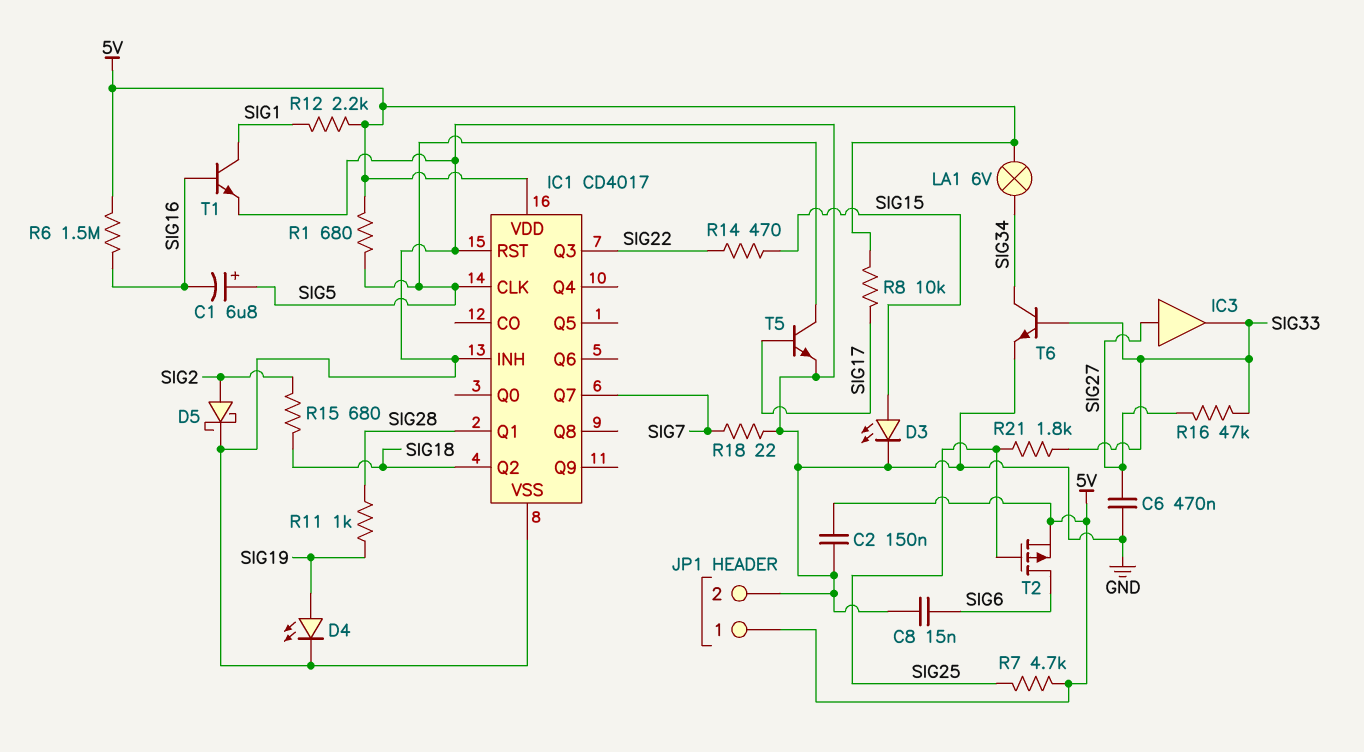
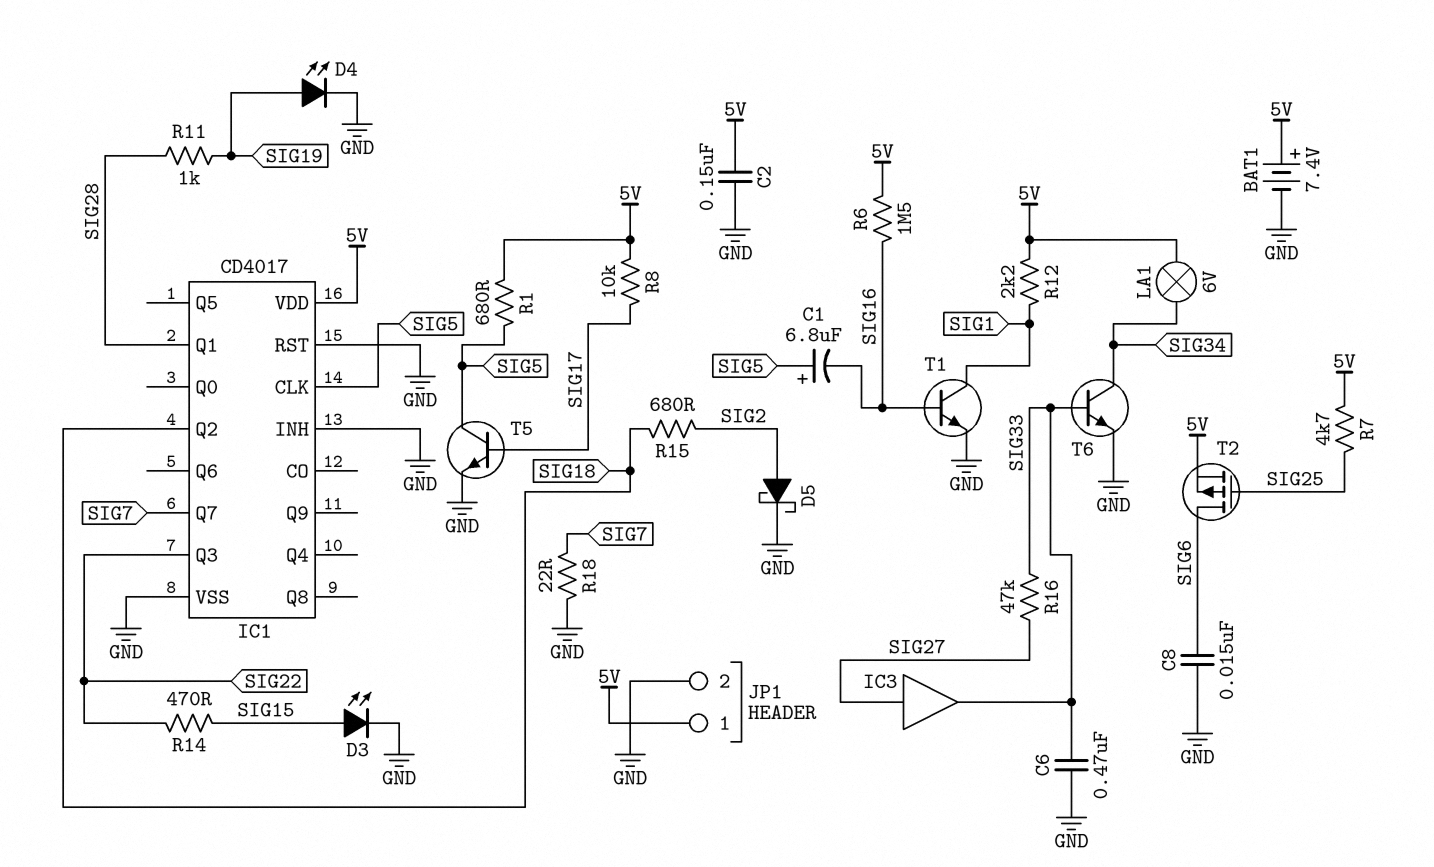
BAT1: none -> 7.4V (plus 5V, minus GND)
C6: 470nF (GND, SIG27) -> 470nF (GND, SIG33)
R21: 1.8k (SIG25, SIG33) -> none

